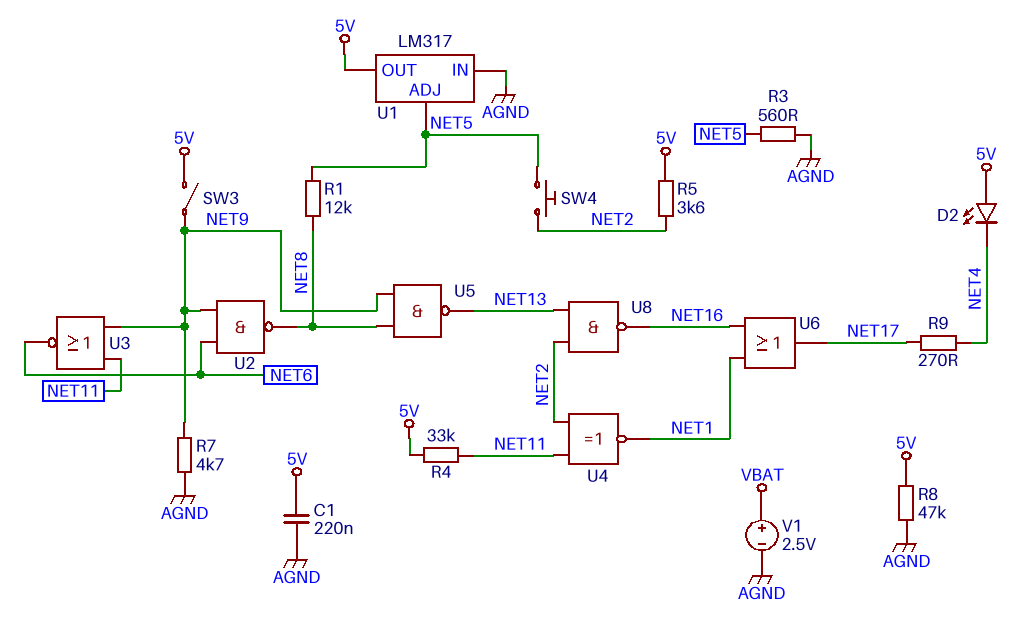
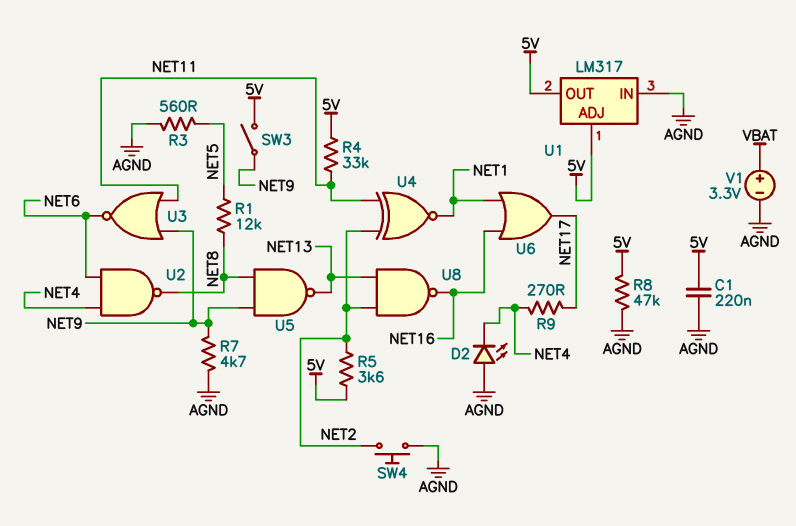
D2: LED (A 5V, K NET4) -> LED (A AGND, K NET4)
SW4: button (NET2, NET5) -> button (AGND, NET2)
U1 pin ADJ: NET5 -> 5V
U2: NAND (in NET6, in NET9, out NET8) -> NAND (in NET4, in NET6, out NET8)
V1: 2.5V (plus VBAT, minus AGND) -> 3.3V (plus VBAT, minus AGND)

